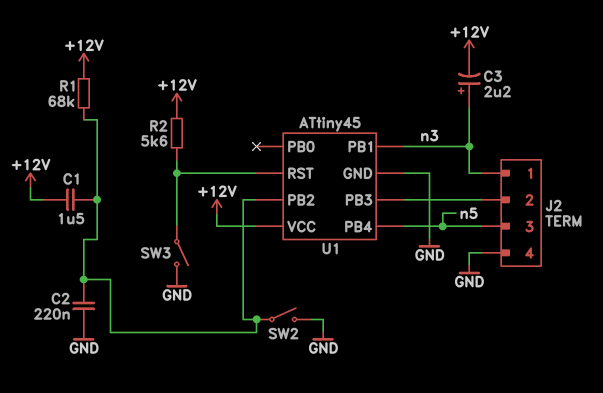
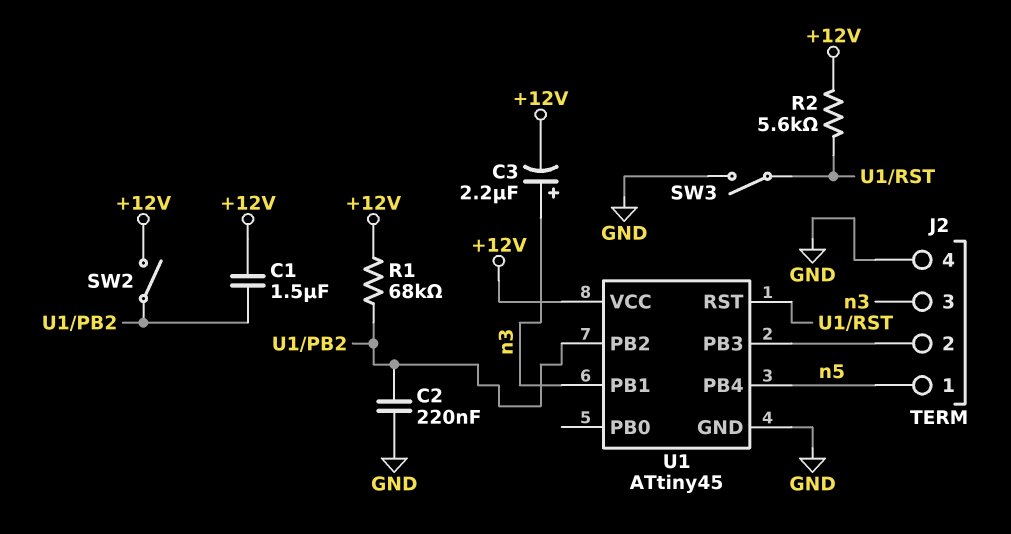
J2 pin 1: n3 -> n5
J2 pin 3: n5 -> n3
SW2: switch (GND, U1/PB2) -> switch (+12V, U1/PB2)

